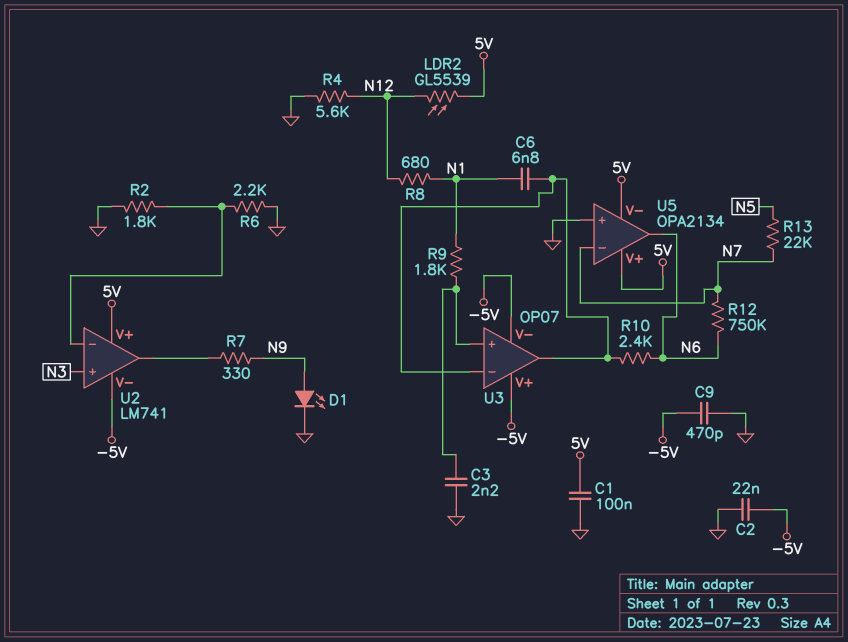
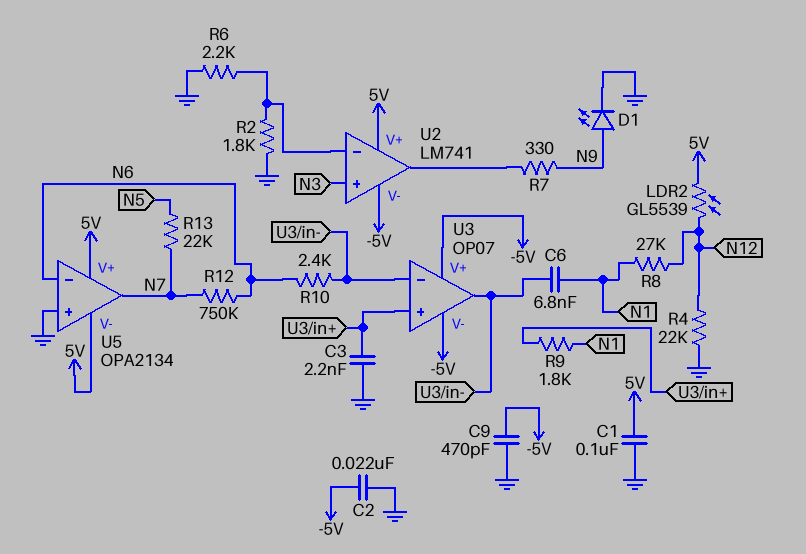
R4: 5.6k (GND, N12) -> 22k (GND, N12)
R8: 680 (N1, N12) -> 27k (N1, N12)
U5 pin in-: N7 -> N6
U5 pin out: N6 -> N7

